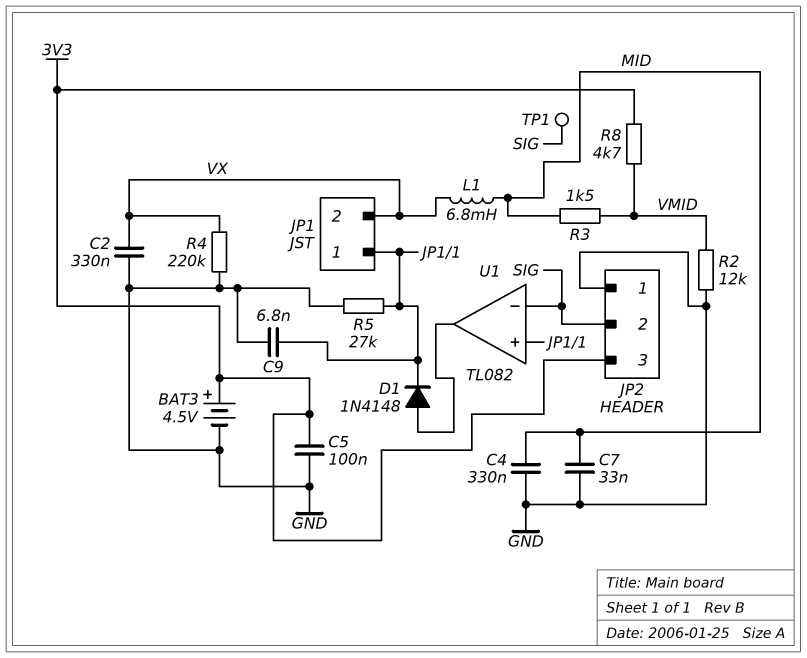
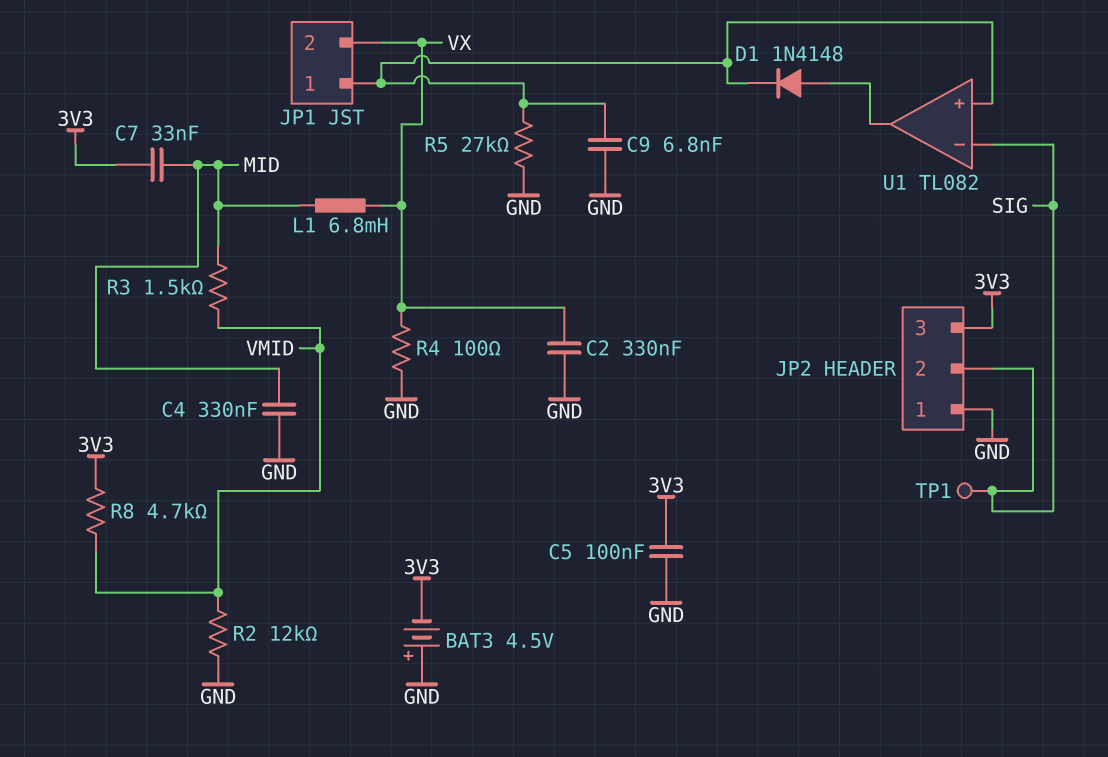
BAT3: 4.5V (plus 3V3, minus GND) -> 4.5V (plus GND, minus 3V3)
C7: 33nF (GND, MID) -> 33nF (3V3, MID)
R4: 220k (GND, VX) -> 100 (GND, VX)

